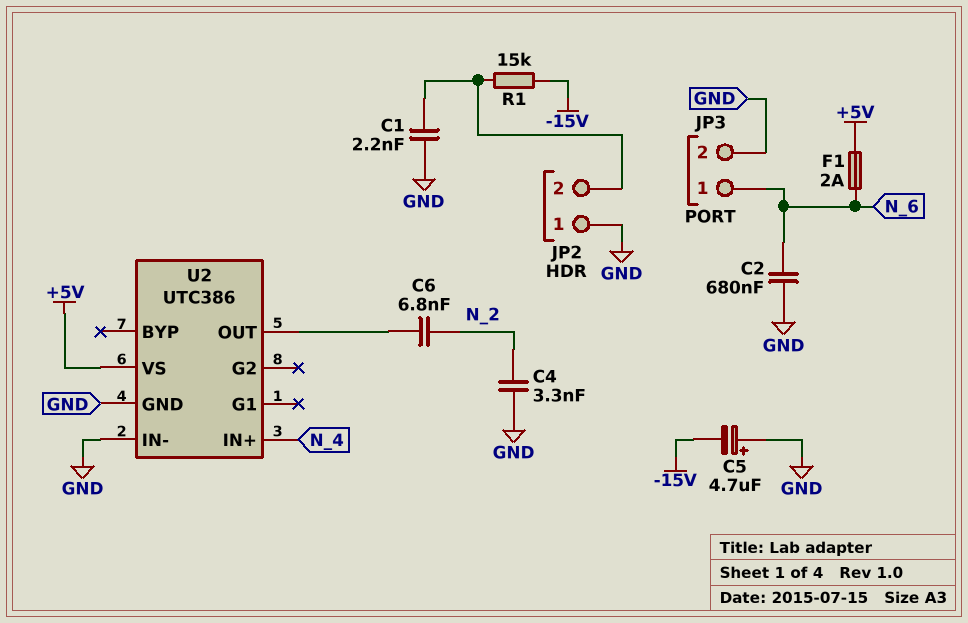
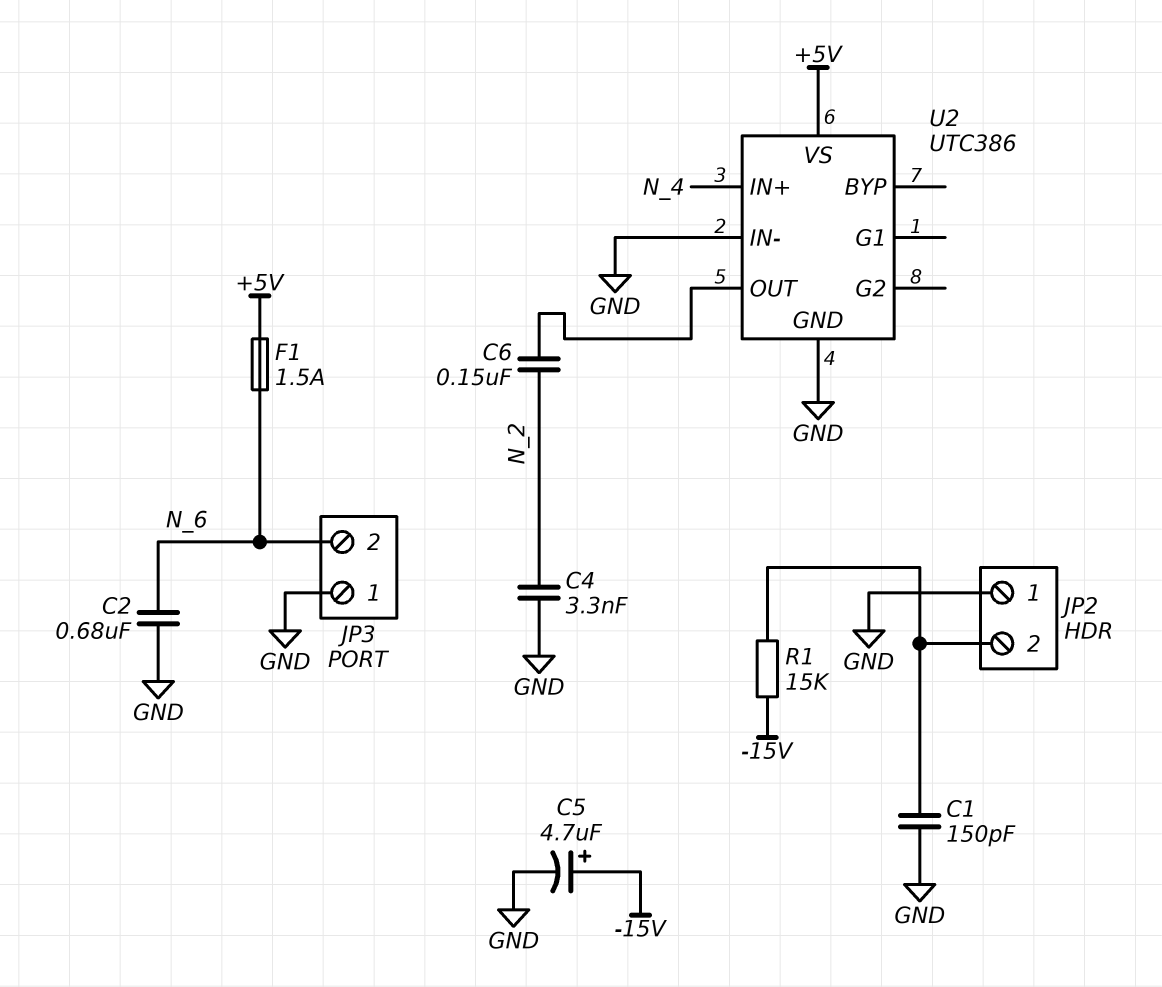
C1: 2.2nF (GND, JP2/2) -> 150pF (GND, JP2/2)
C5: 4.7uF (plus GND, minus -15V) -> 4.7uF (plus -15V, minus GND)
C6: 6.8nF (N_2, U2/OUT) -> 150nF (N_2, U2/OUT)
F1: 2A (+5V, N_6) -> 1.5A (+5V, N_6)
JP3 pin 1: N_6 -> GND
JP3 pin 2: GND -> N_6

